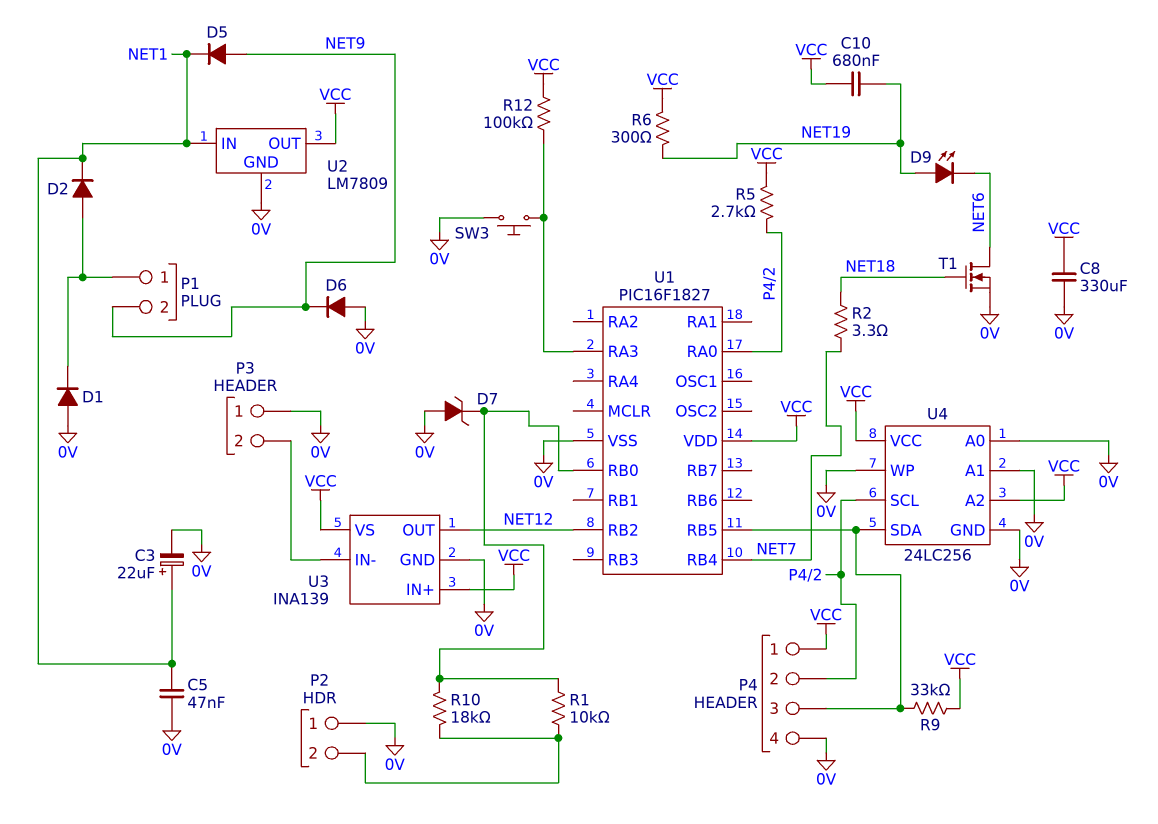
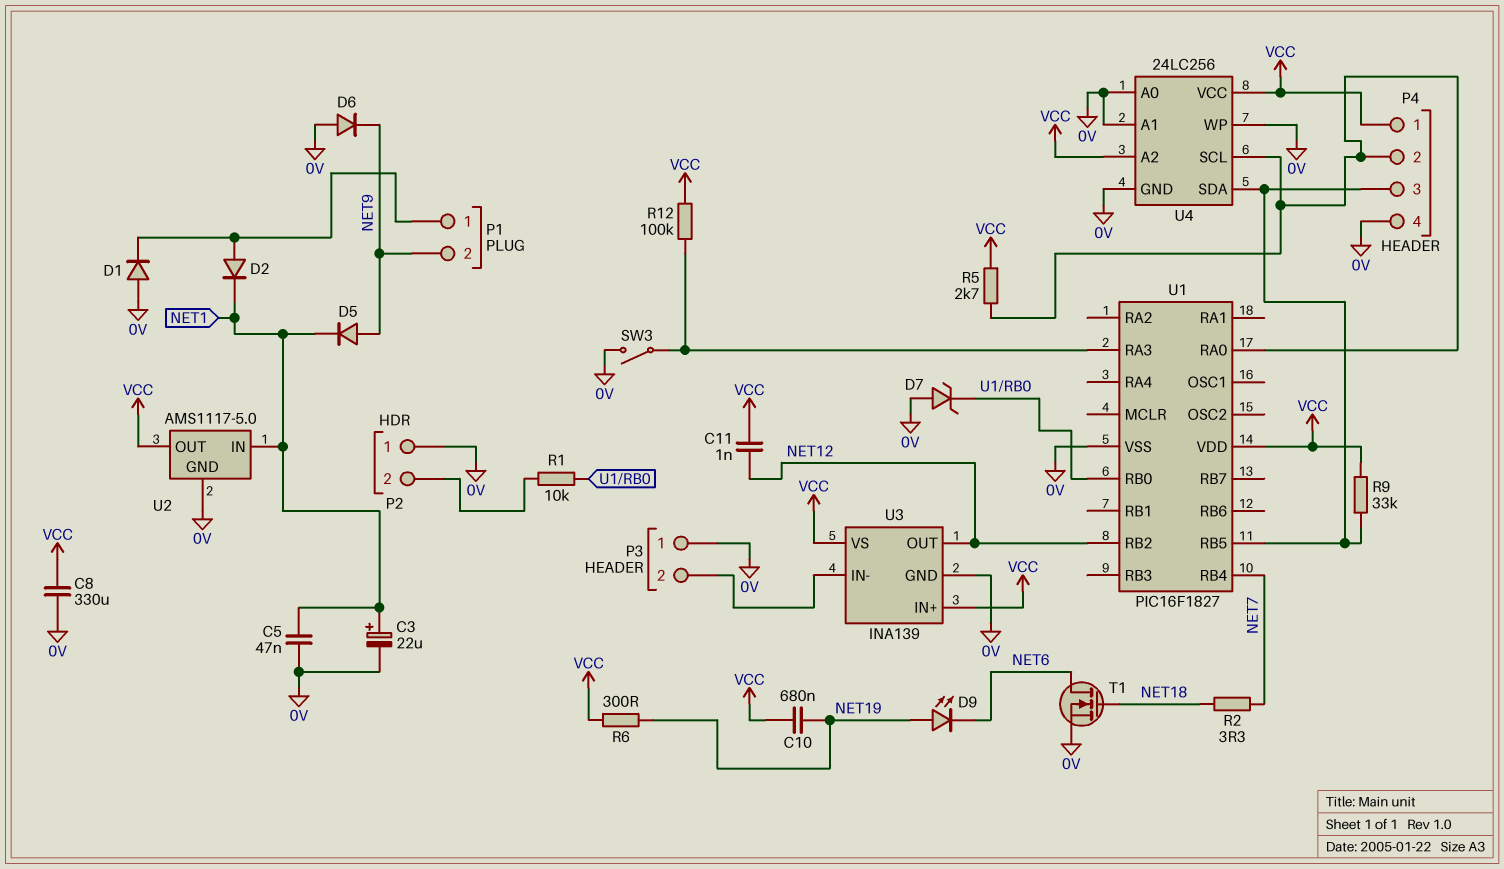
C11: none -> 1nF (NET12, VCC)
R10: 18k (P2/2, U1/RB0) -> none
SW3: button (0V, U1/RA3) -> switch (0V, U1/RA3)
U2: LM7809 -> AMS1117-5.0

